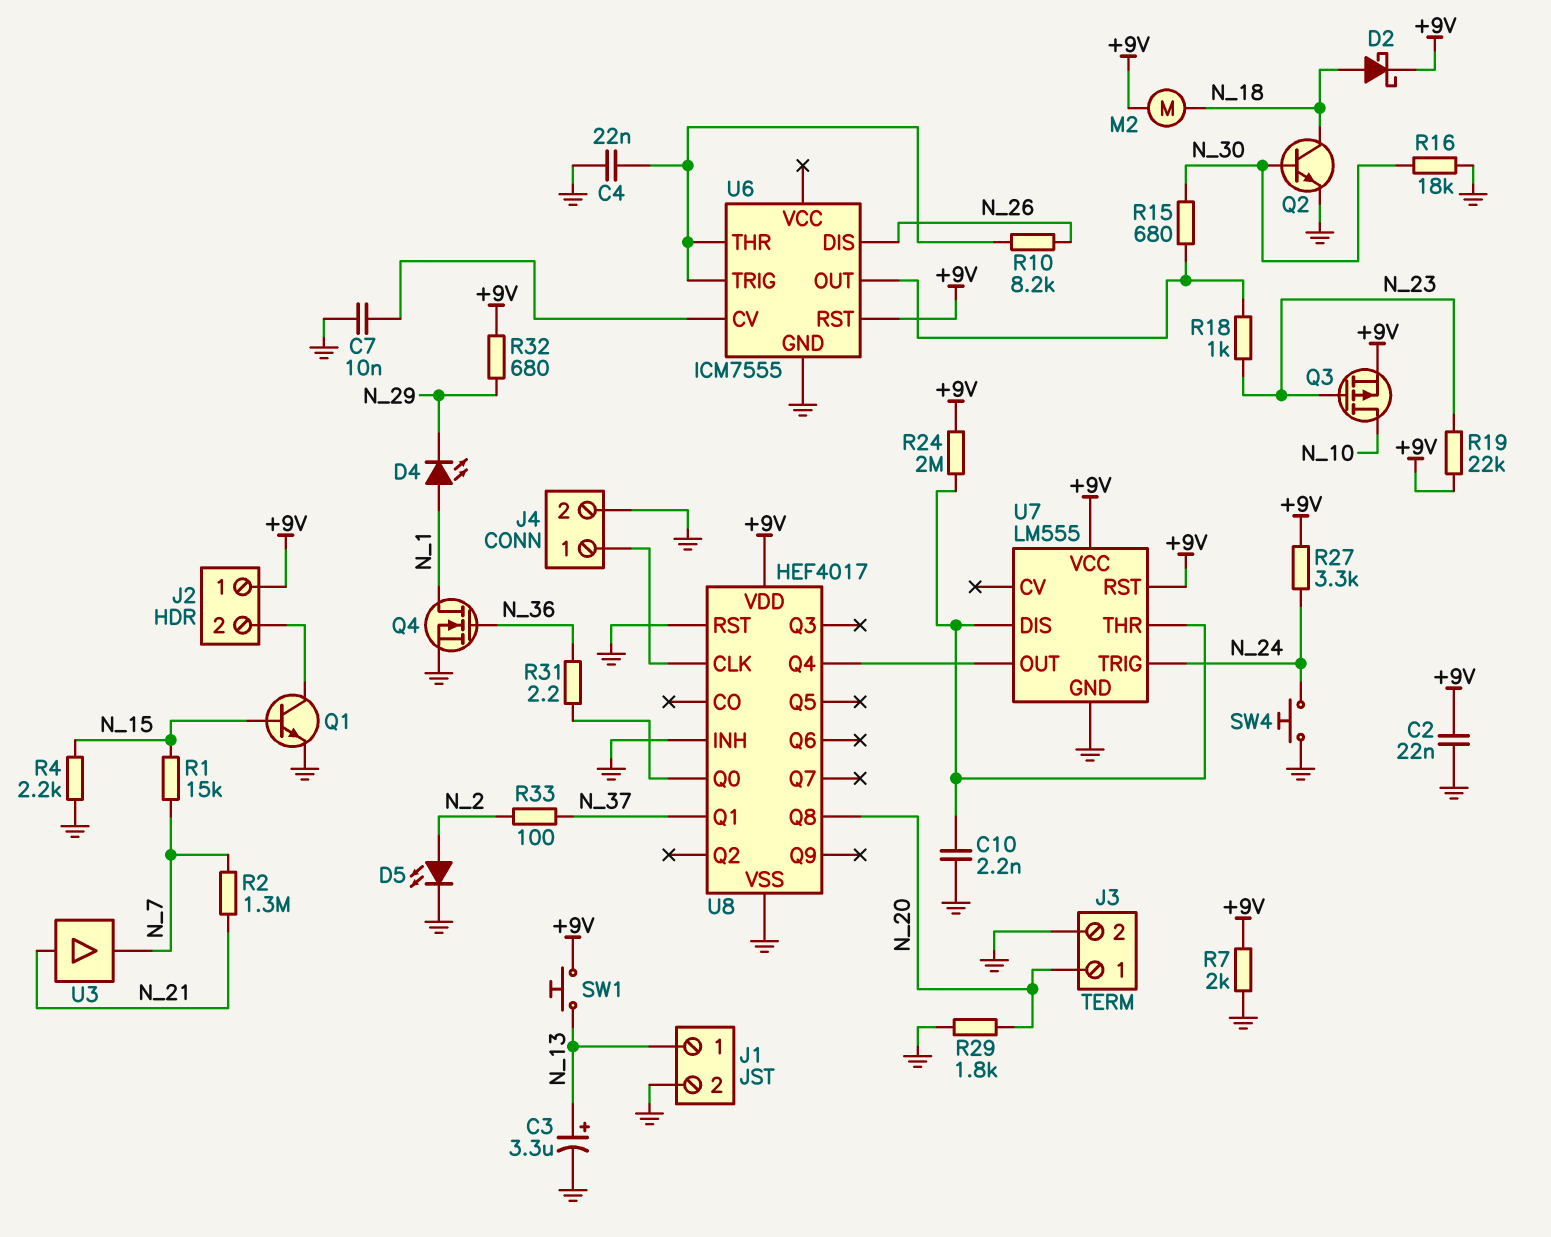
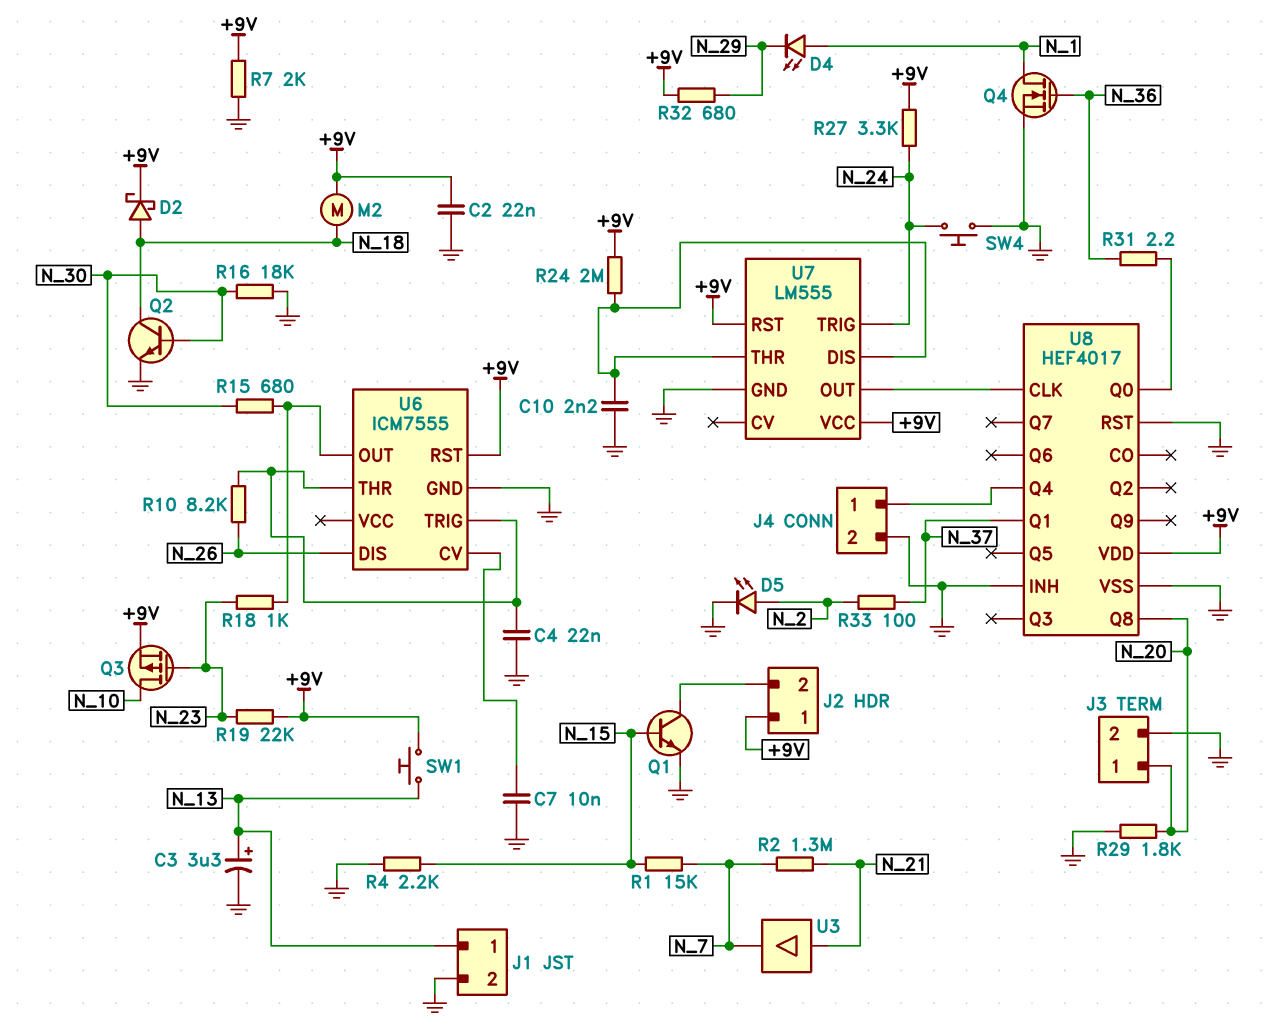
U8 pin CLK: J4/1 -> U7/OUT
U8 pin Q4: U7/OUT -> J4/1

